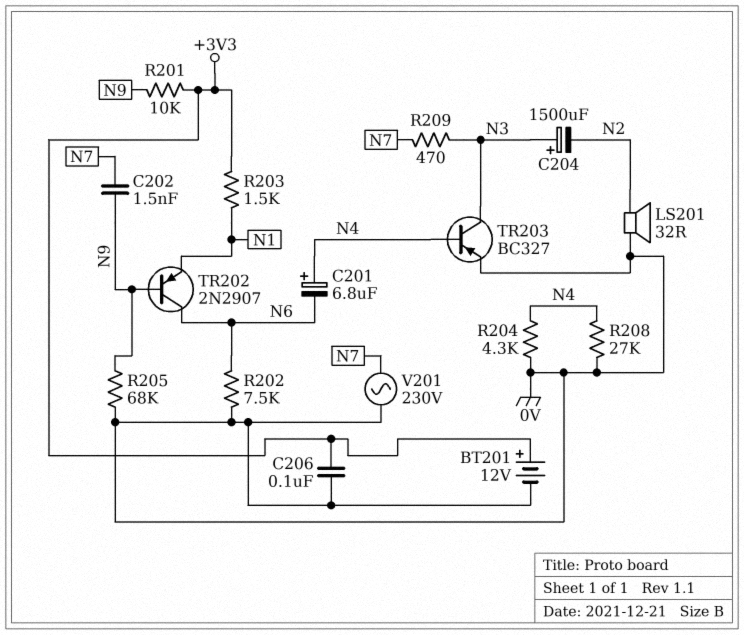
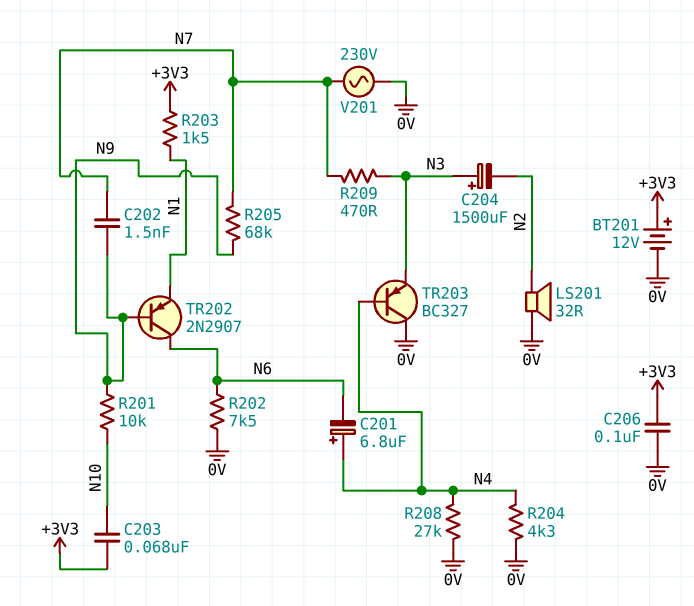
C203: none -> 68nF (+3V3, N10)
R201: 10k (+3V3, N9) -> 10k (N9, N10)
R205: 68k (0V, N9) -> 68k (N7, N9)
TR203: PNP BC327 (B N4, C N3, E 0V) -> PNP BC327 (B N4, C 0V, E N3)

